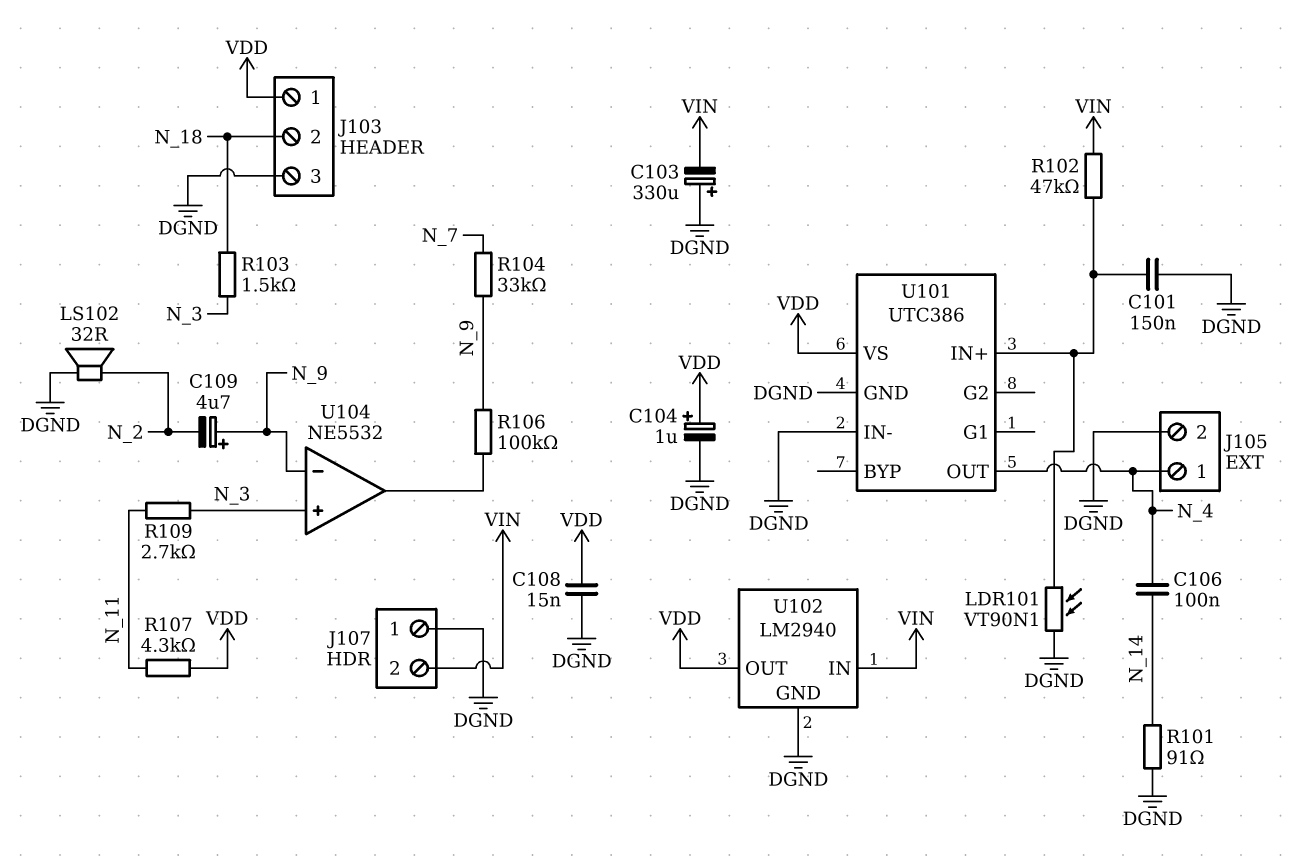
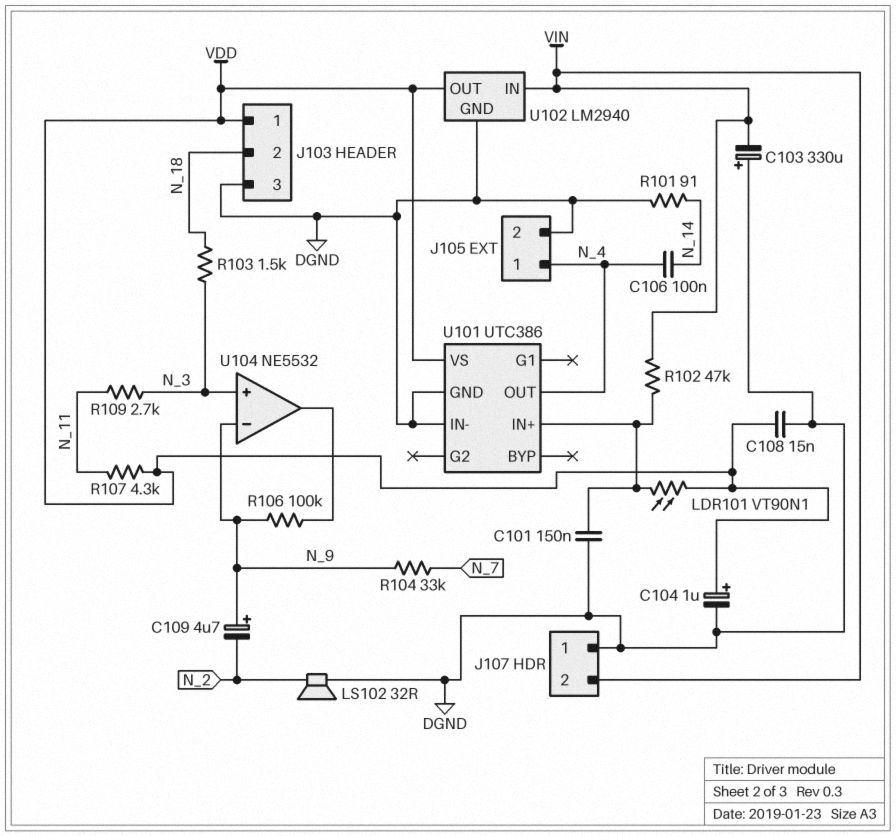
LDR101: VT90N1 (DGND, U101/IN+) -> VT90N1 (U101/IN+, VDD)

